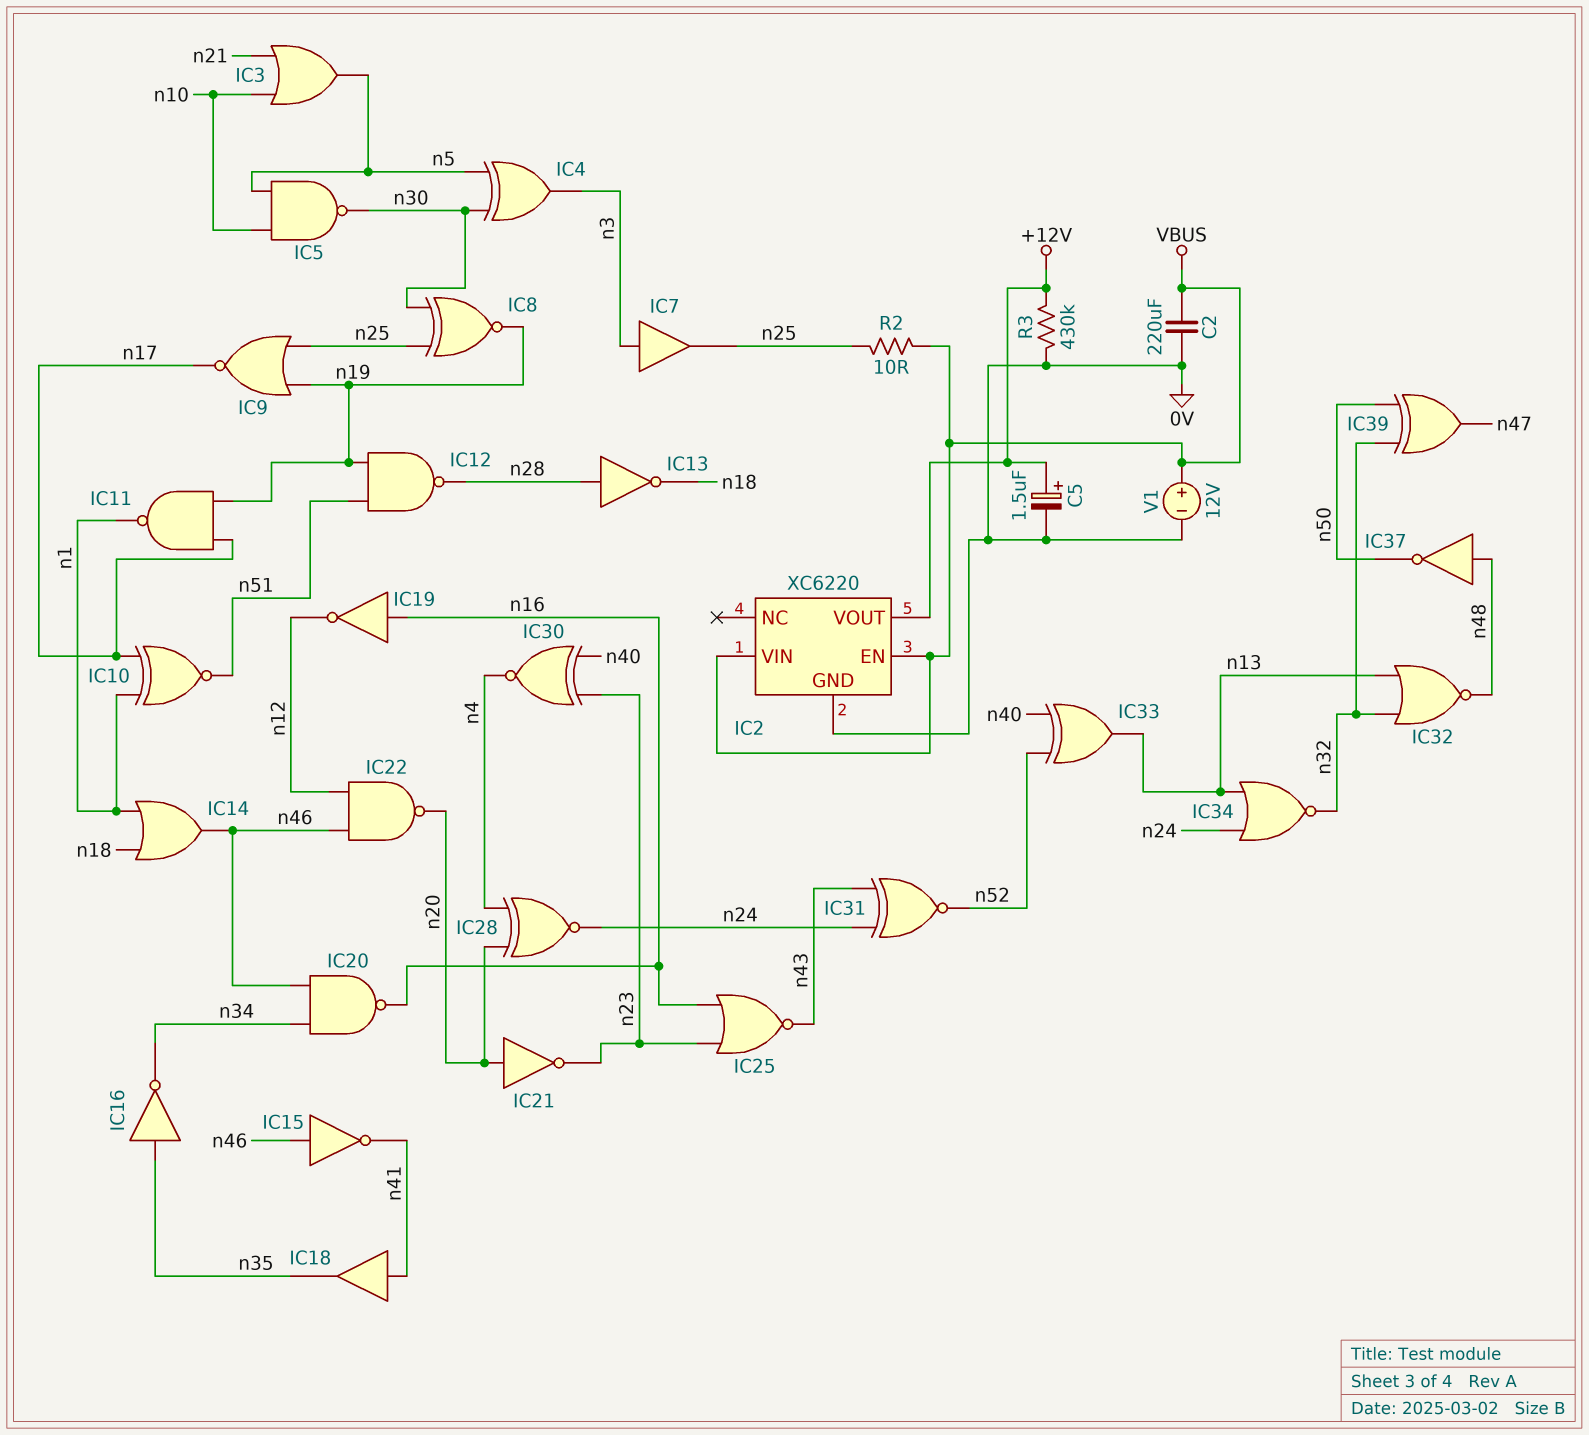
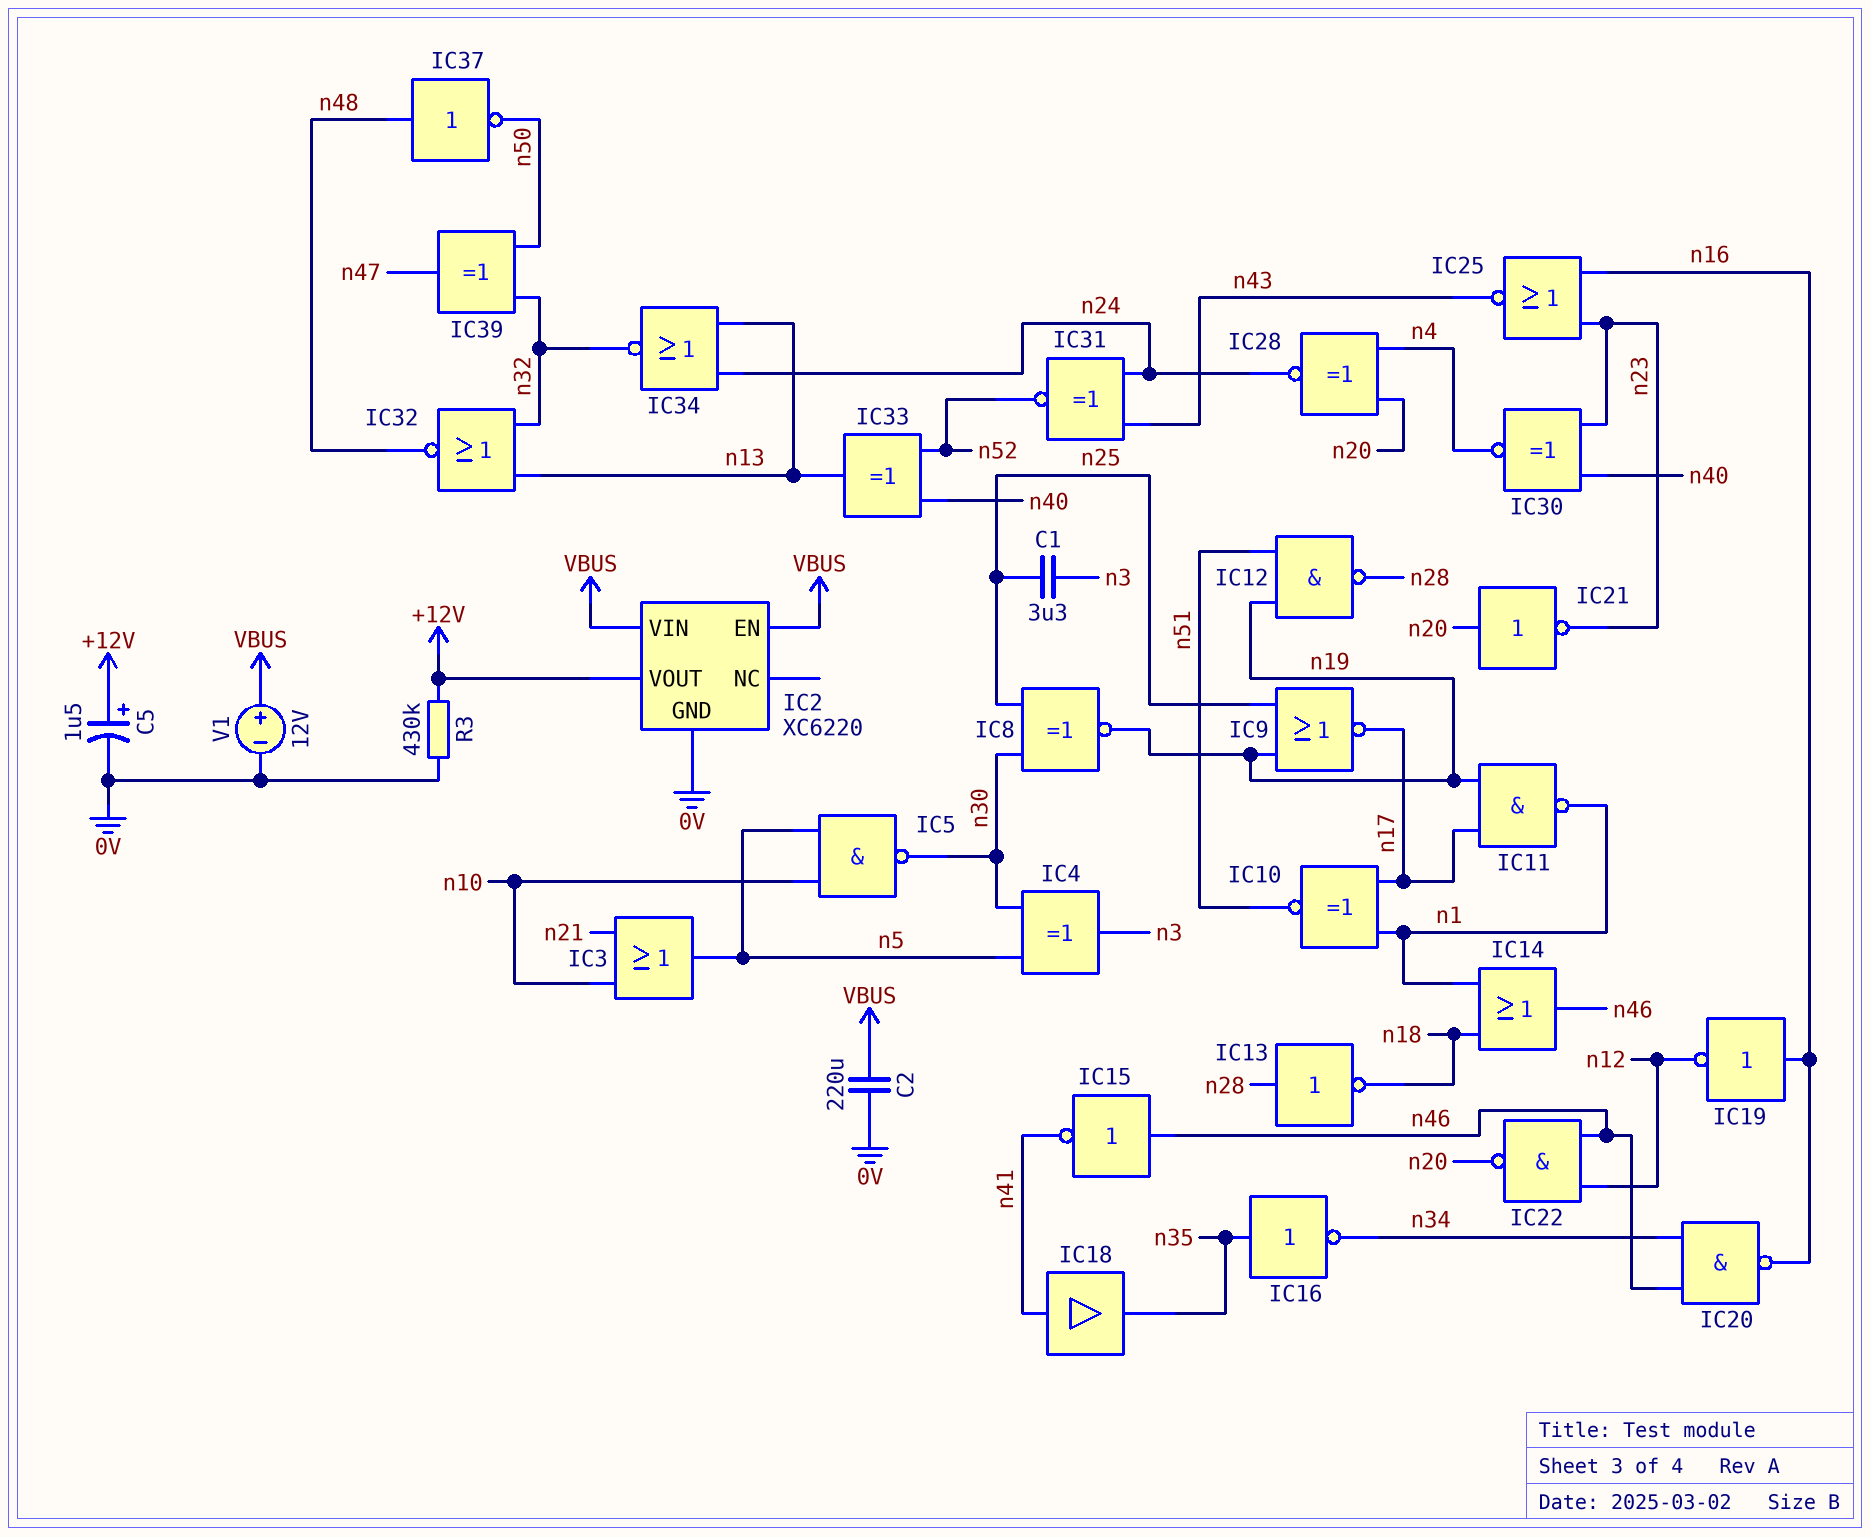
C1: none -> 3.3uF (n3, n25)
IC7: buffer (in n3, out n25) -> none
R2: 10 (VBUS, n25) -> none

